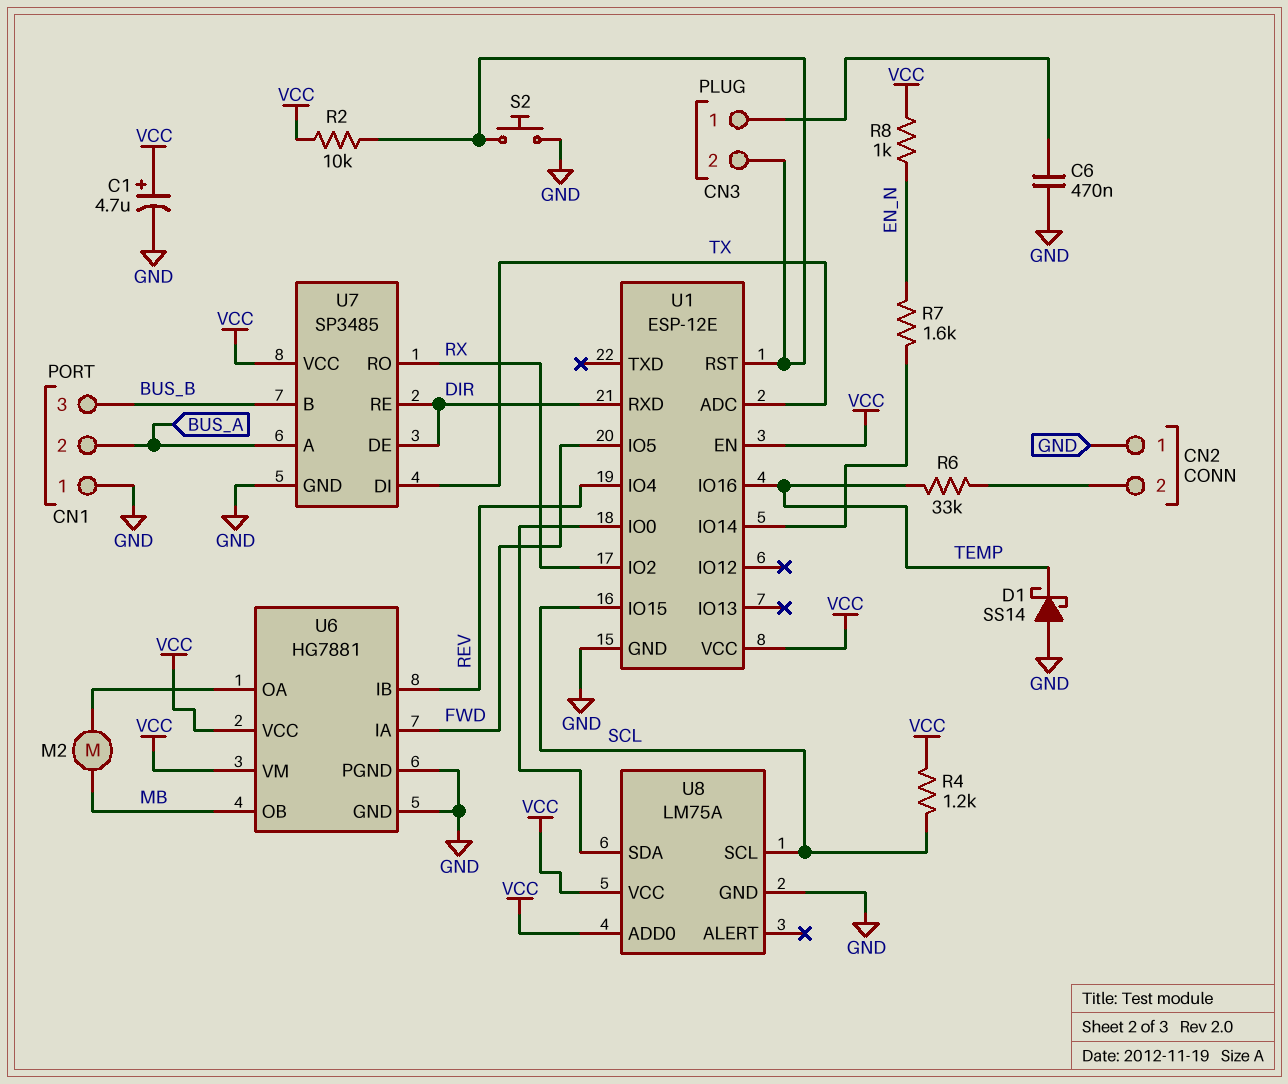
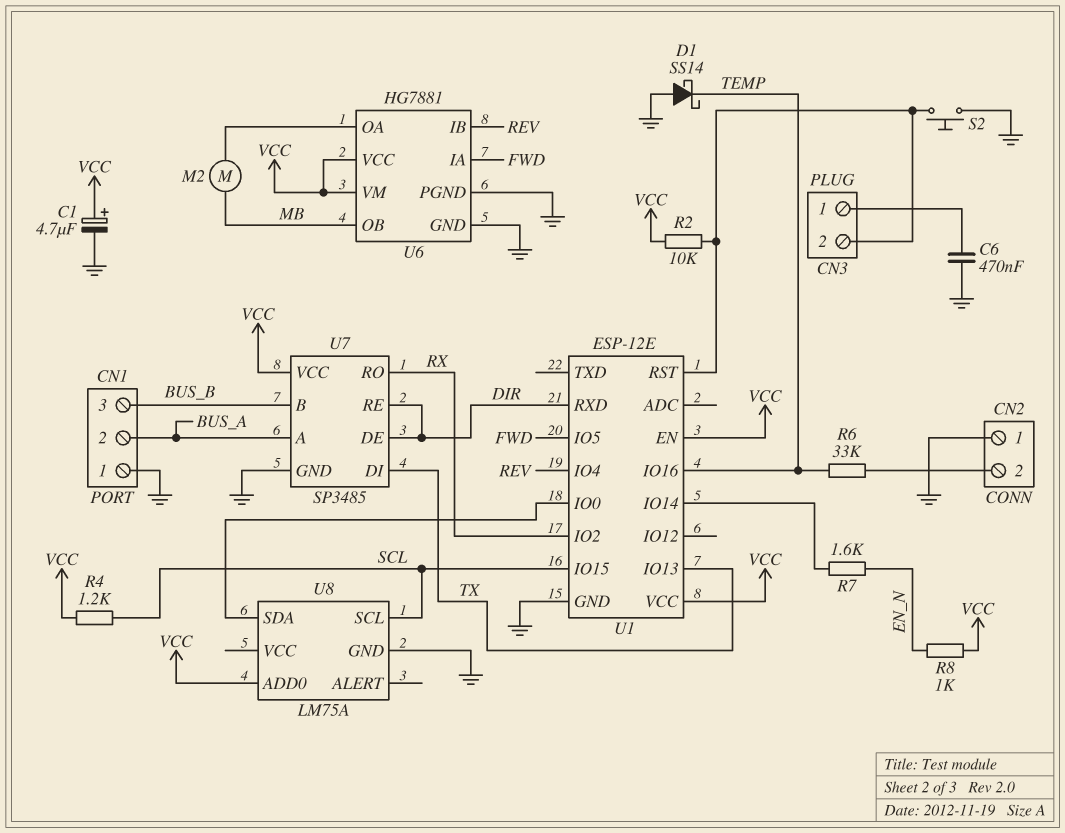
U1 pin ADC: TX -> none
U1 pin IO13: none -> TX
U8 pin VCC: VCC -> none

